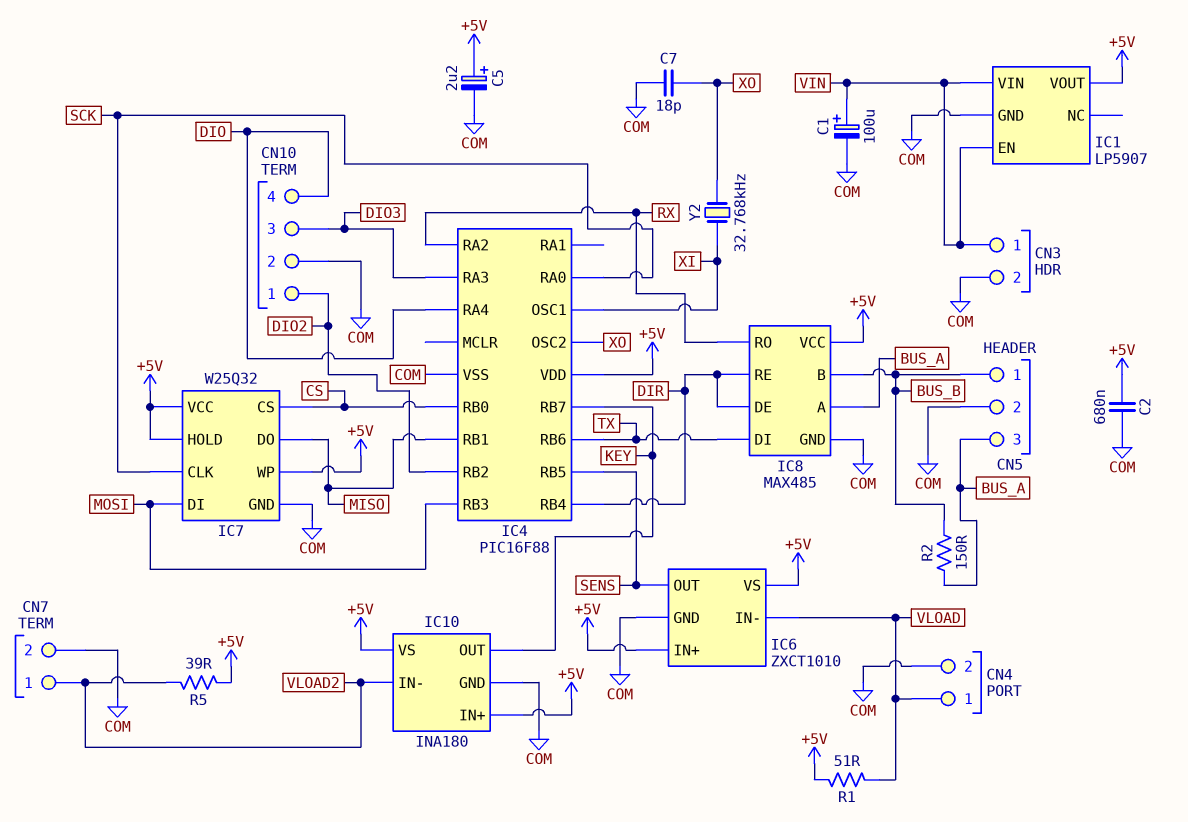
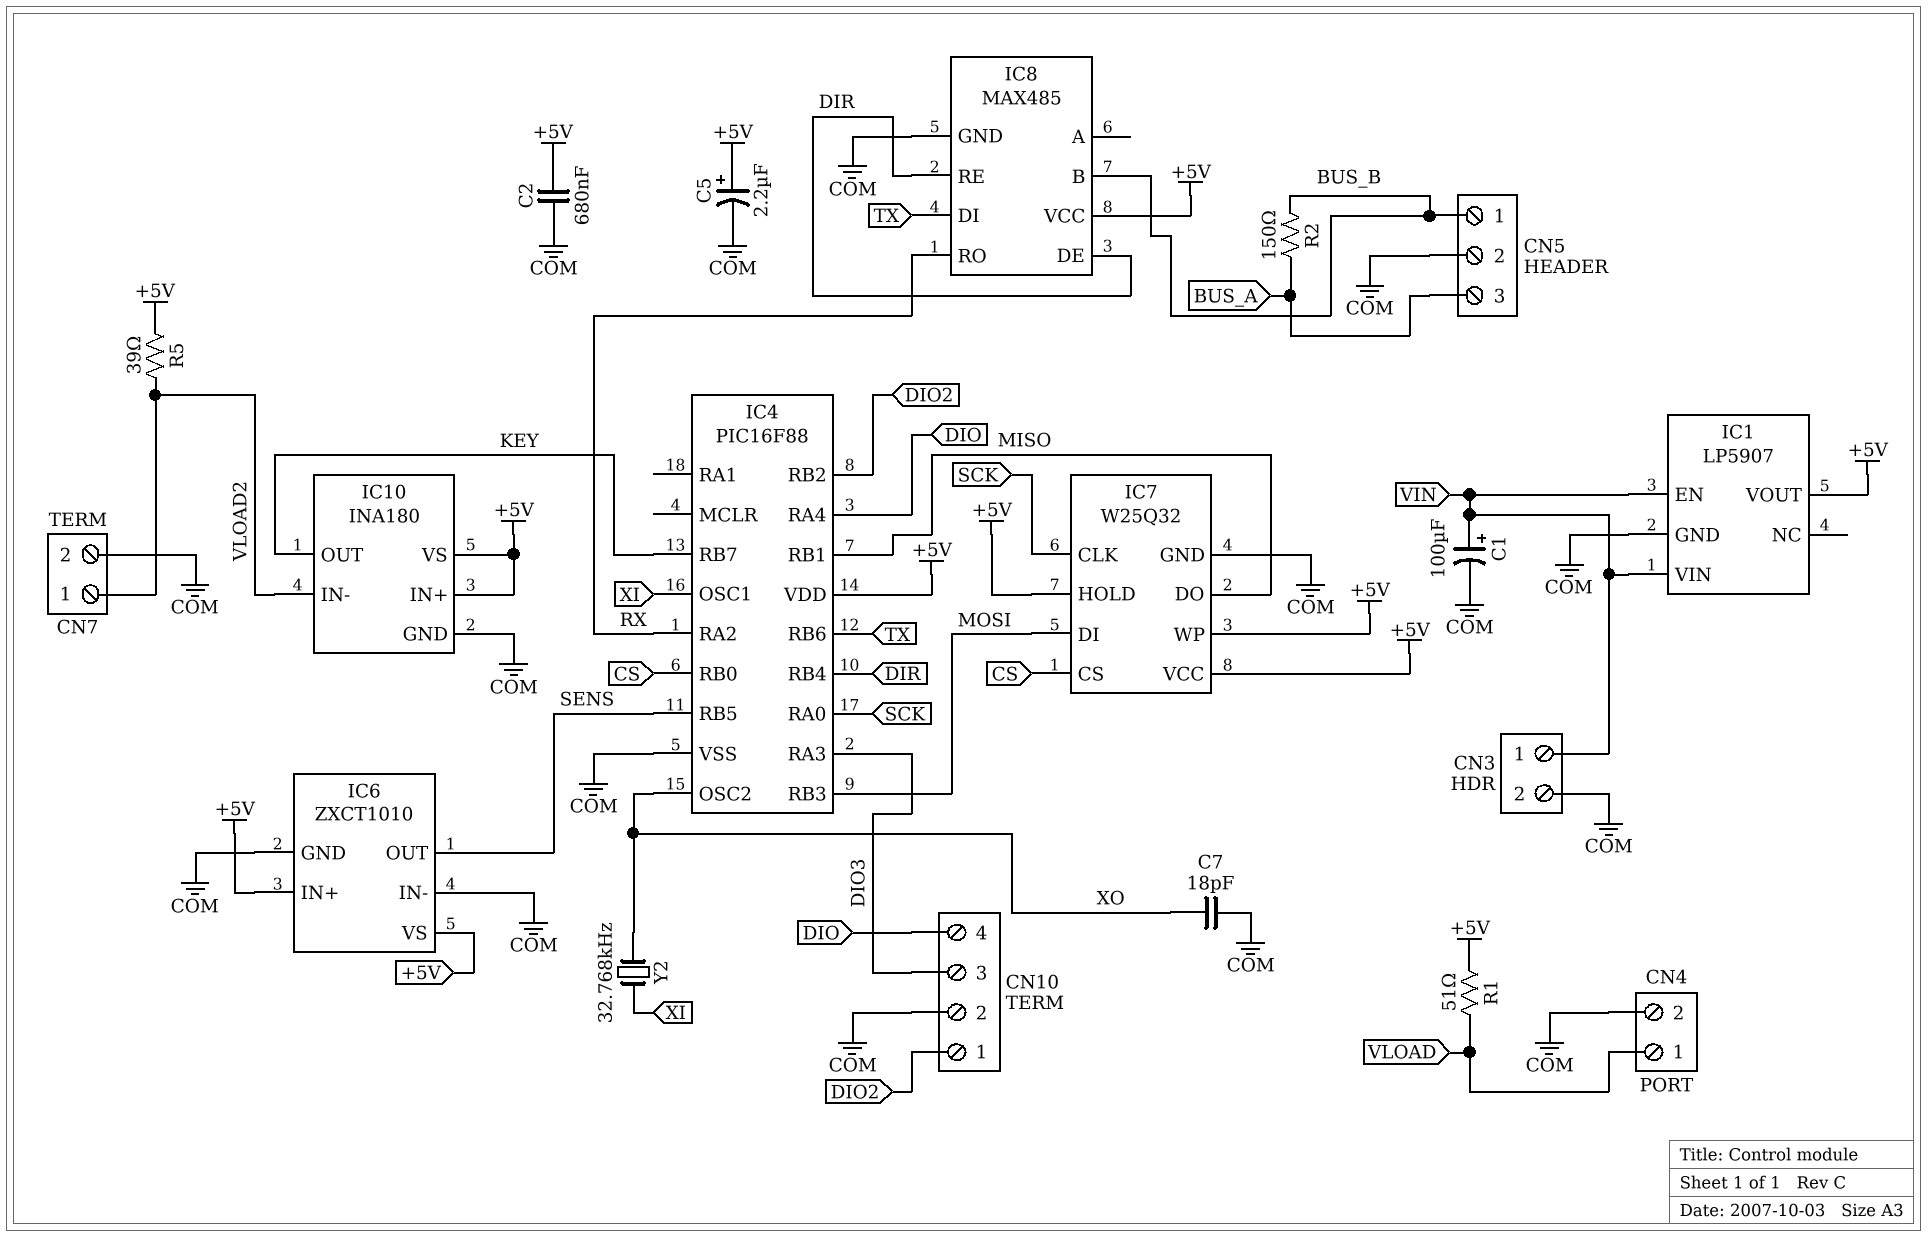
IC6 pin IN-: VLOAD -> COM
IC8 pin A: BUS_A -> none

